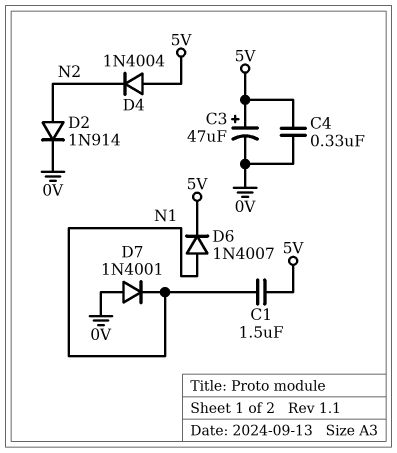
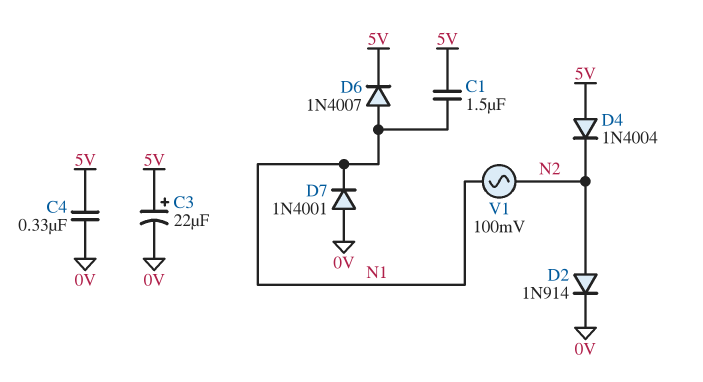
C3: 47uF (plus 5V, minus 0V) -> 22uF (plus 5V, minus 0V)
V1: none -> AC 100mV (N1, N2)

